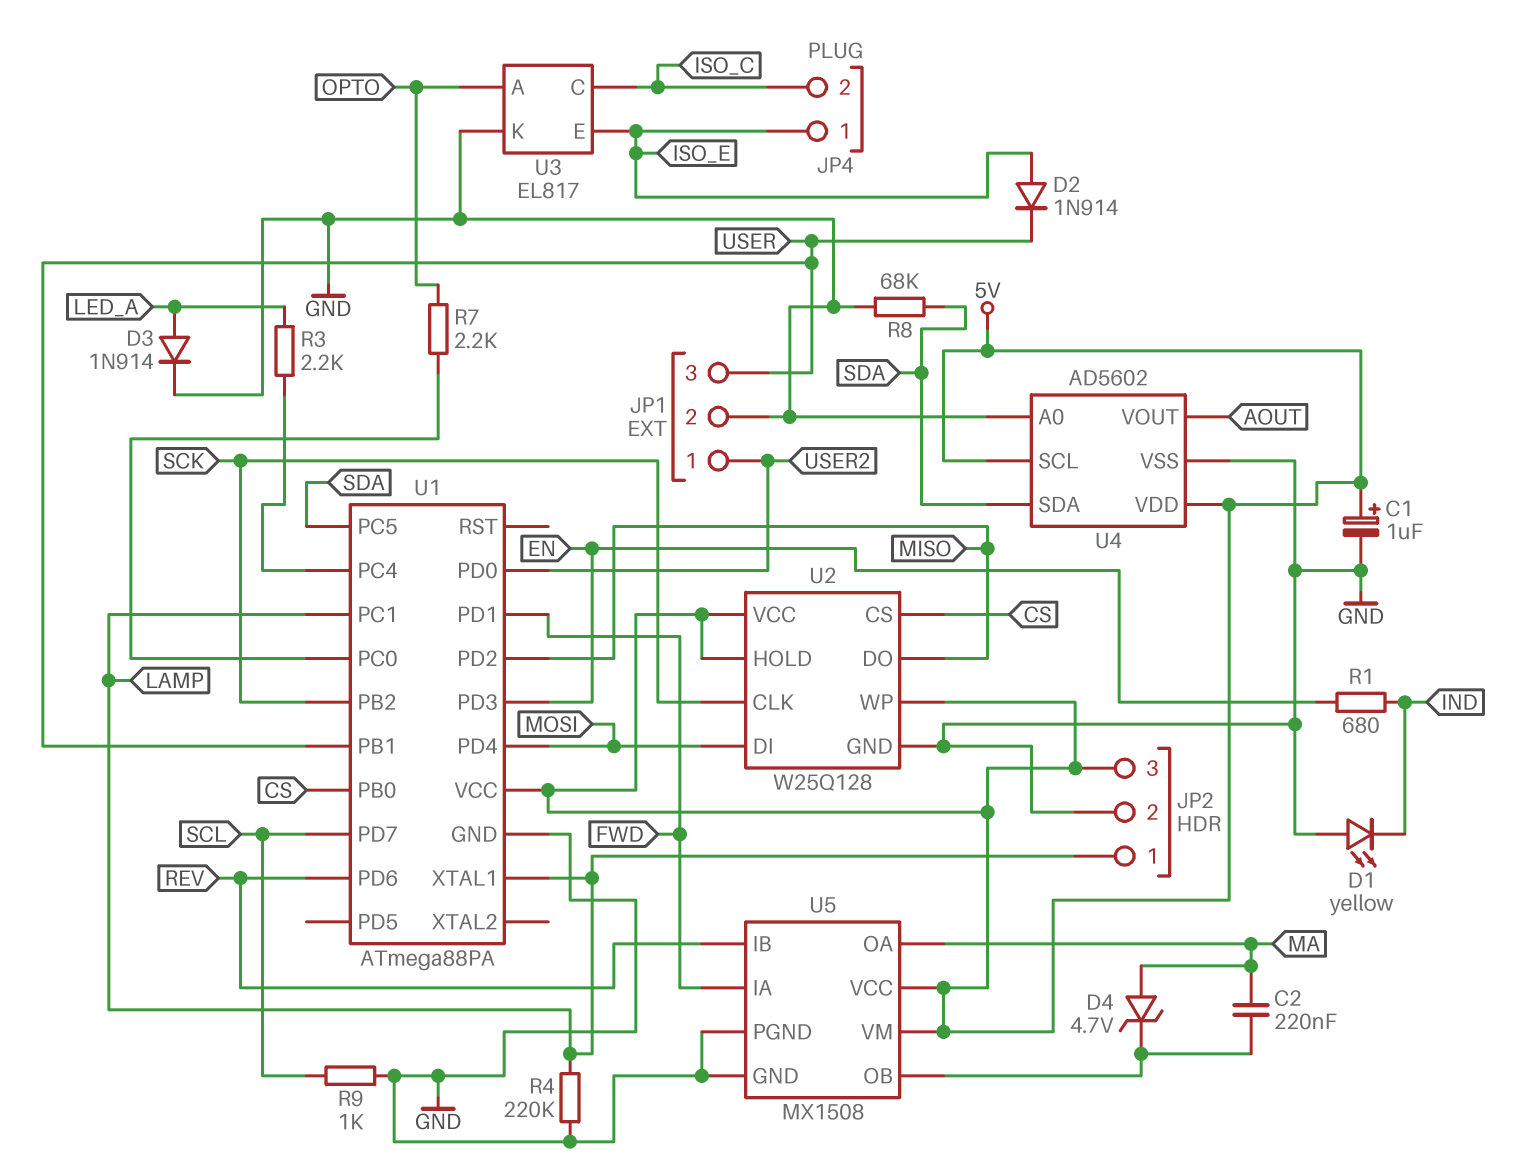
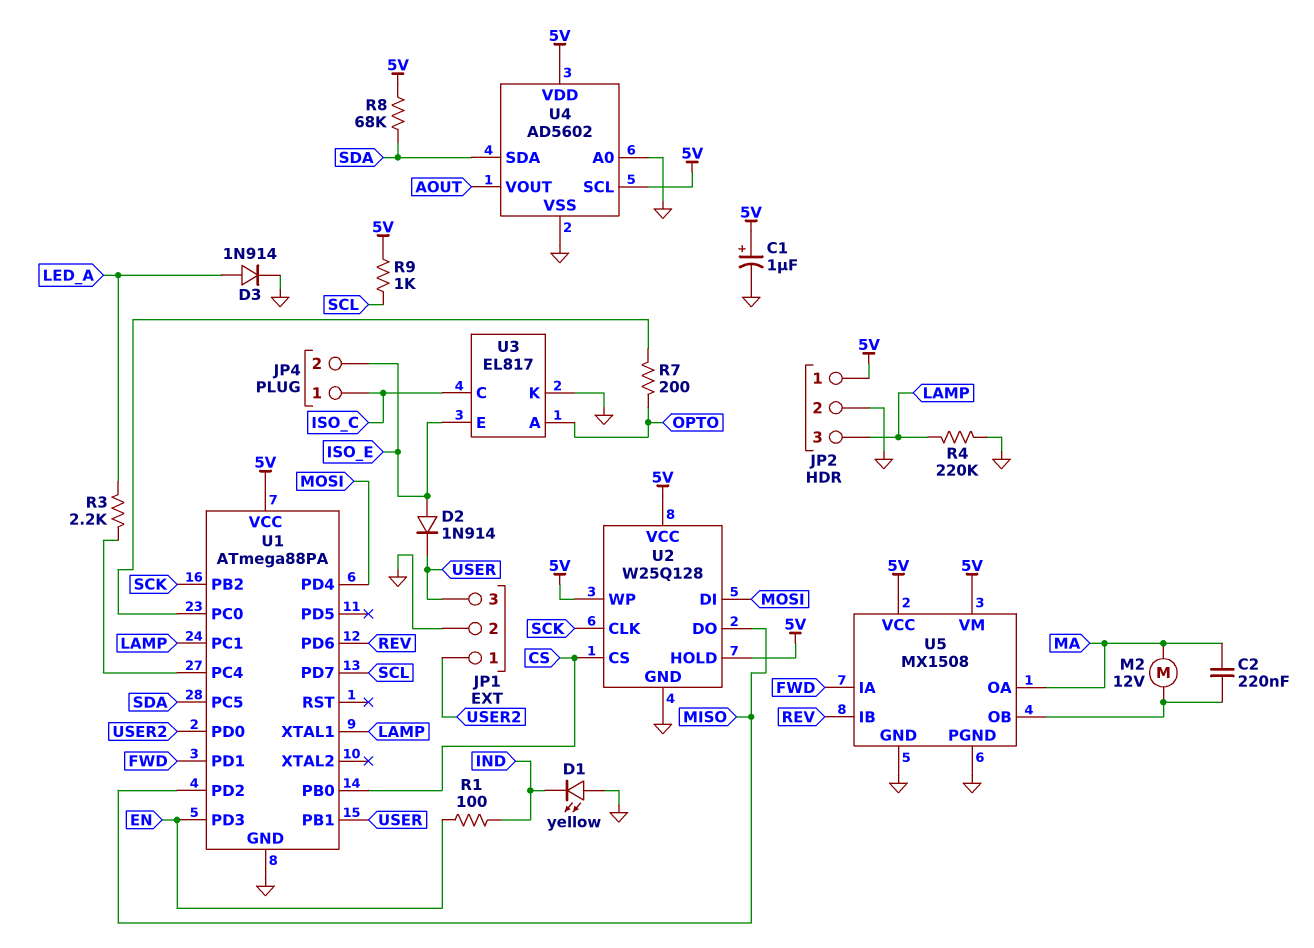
D4: zener 4.7V (A MA, K U5/OB) -> none
JP2 pin 1: LAMP -> 5V
JP2 pin 3: 5V -> LAMP
JP4 pin 1: ISO_E -> ISO_C
JP4 pin 2: ISO_C -> ISO_E
M2: none -> motor 12V (MA, U5/OB)
R1: 680 (EN, IND) -> 100 (EN, IND)
R7: 2.2k (OPTO, U1/PC0) -> 200 (OPTO, U1/PC0)
R8: 68k (GND, SDA) -> 68k (5V, SDA)
R9: 1k (GND, SCL) -> 1k (5V, SCL)

